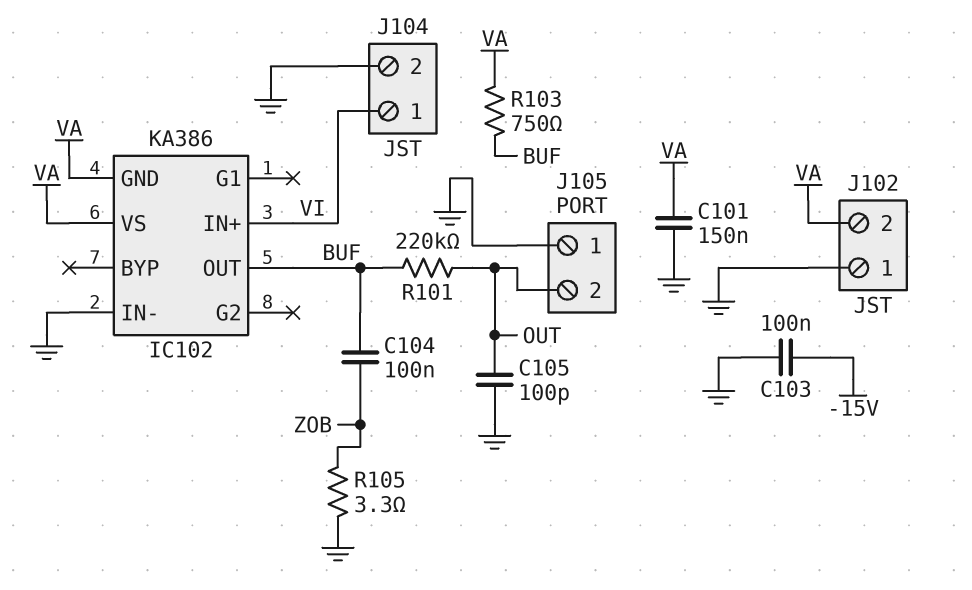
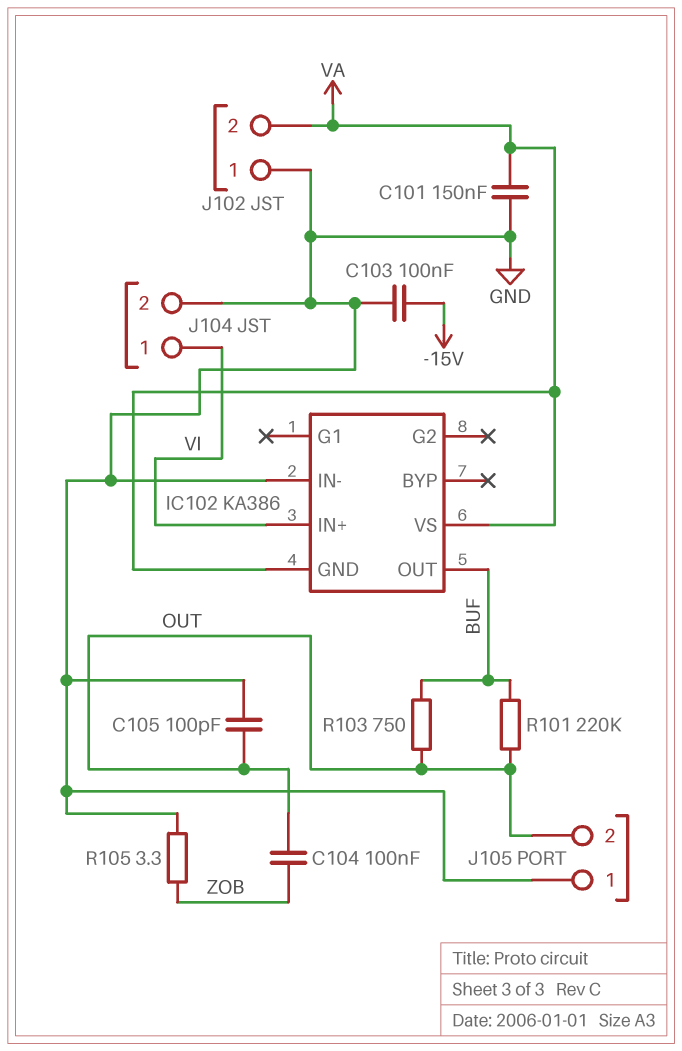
C104: 100nF (BUF, ZOB) -> 100nF (OUT, ZOB)
R103: 750 (BUF, VA) -> 750 (BUF, OUT)

